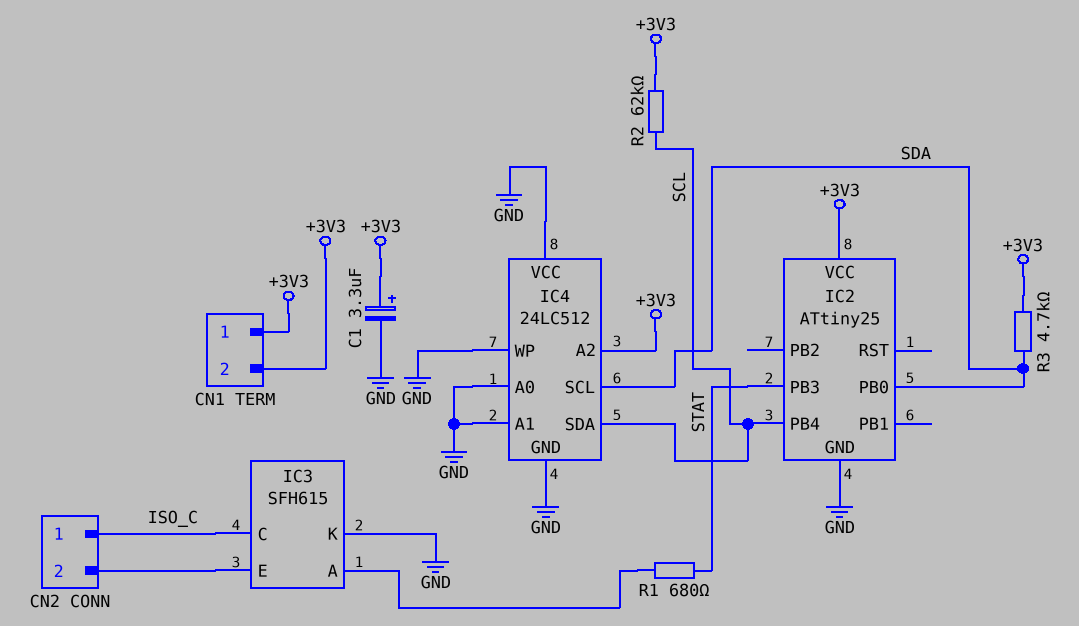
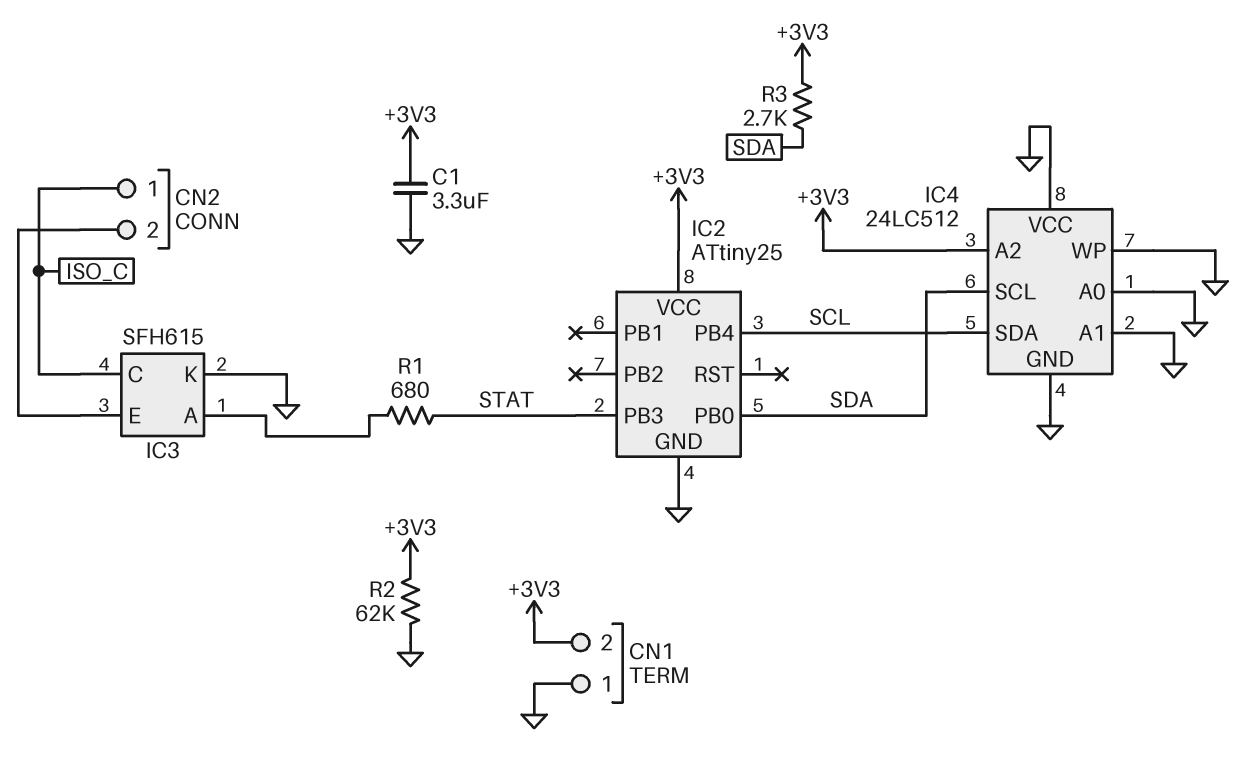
C1: 3.3uF (plus +3V3, minus GND) -> 3.3uF (+3V3, GND)
CN1 pin 1: +3V3 -> GND
R2: 62k (+3V3, SCL) -> 62k (+3V3, GND)
R3: 4.7k (+3V3, SDA) -> 2.7k (+3V3, SDA)

